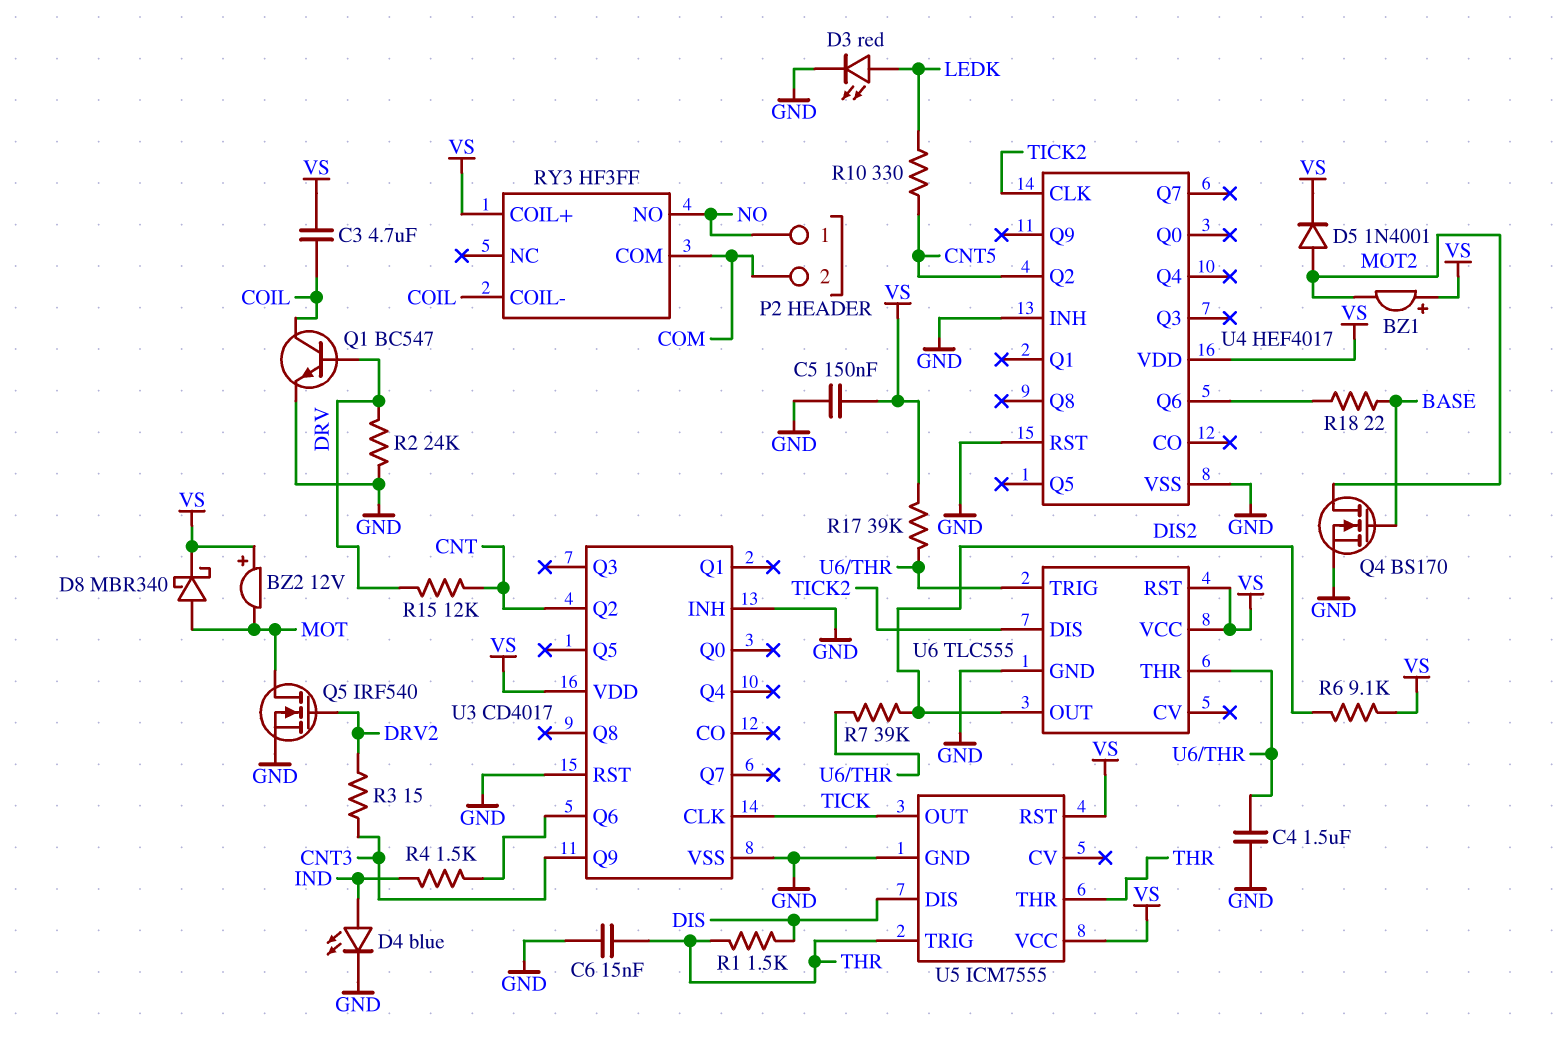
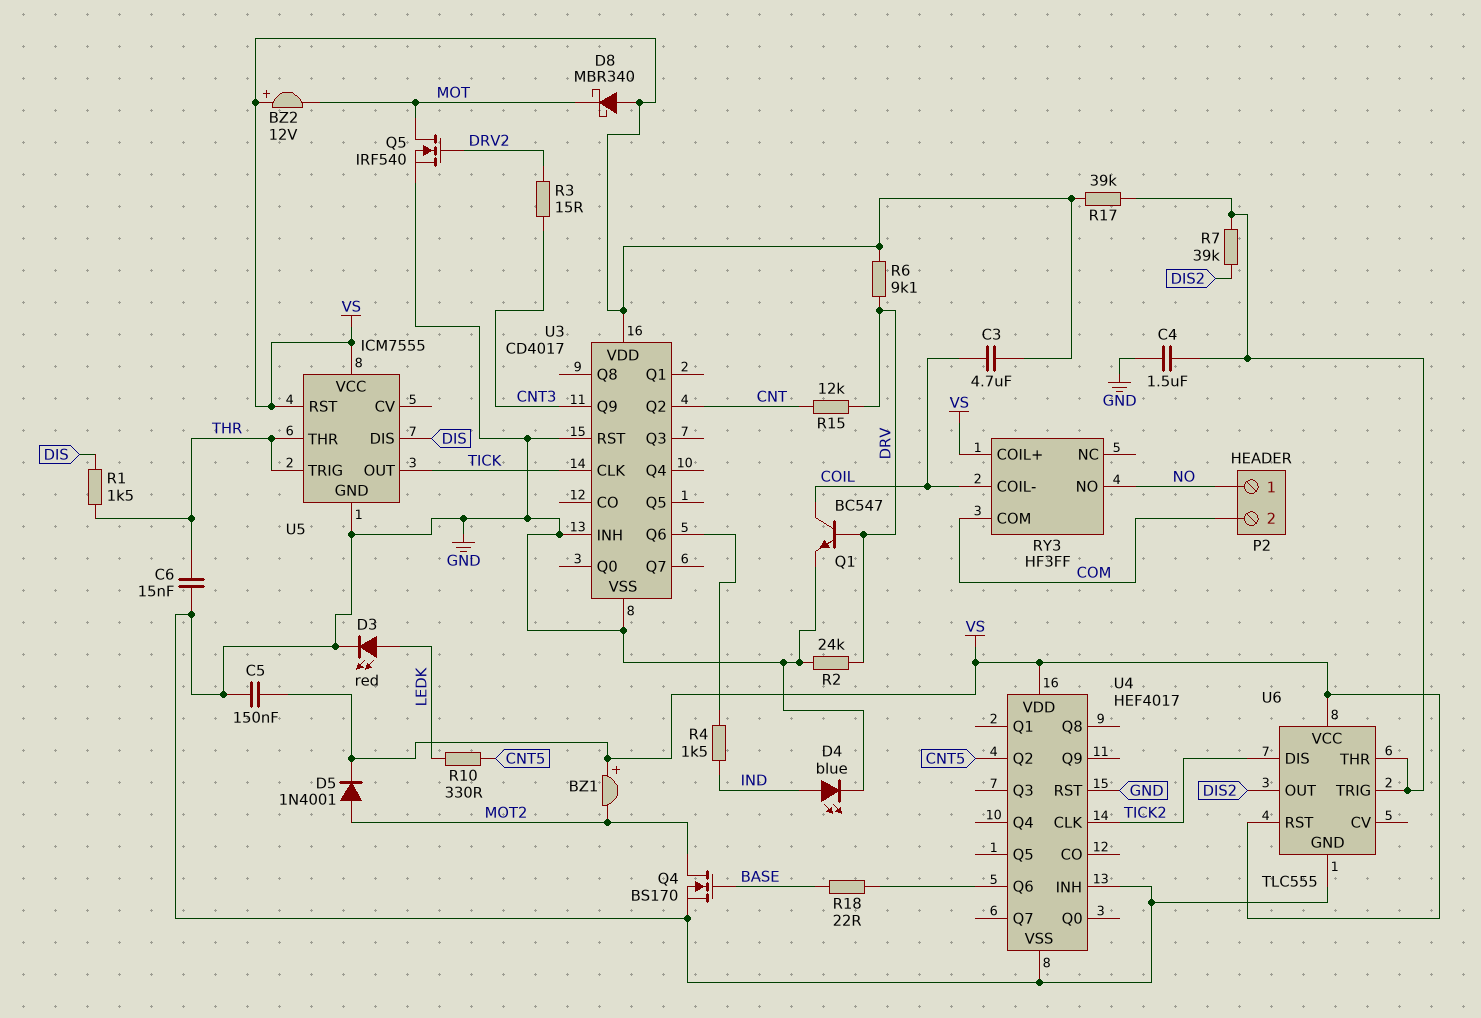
D8: schottky MBR340 (A MOT, K VS) -> schottky MBR340 (A VS, K MOT)
R6: 9.1k (DIS2, VS) -> 9.1k (DRV, VS)

